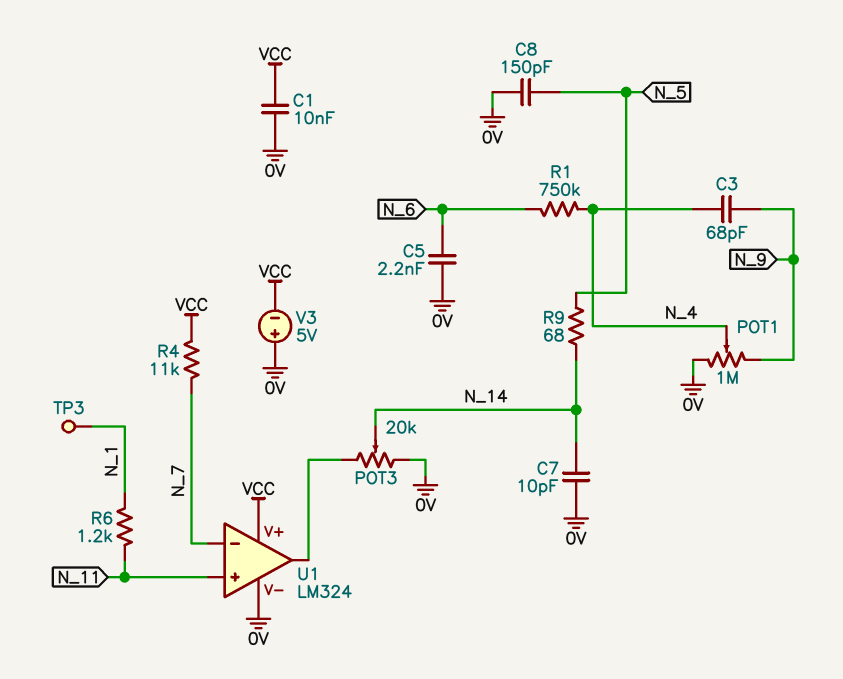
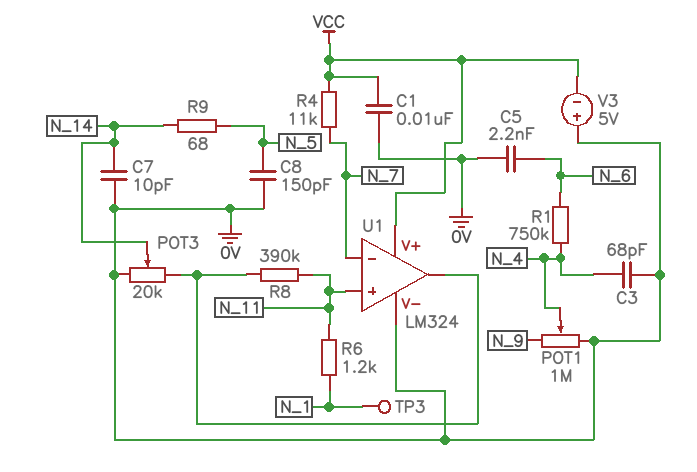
C3: 68pF (N_4, N_9) -> 68pF (0V, N_4)
R8: none -> 390k (N_11, U1/out)

